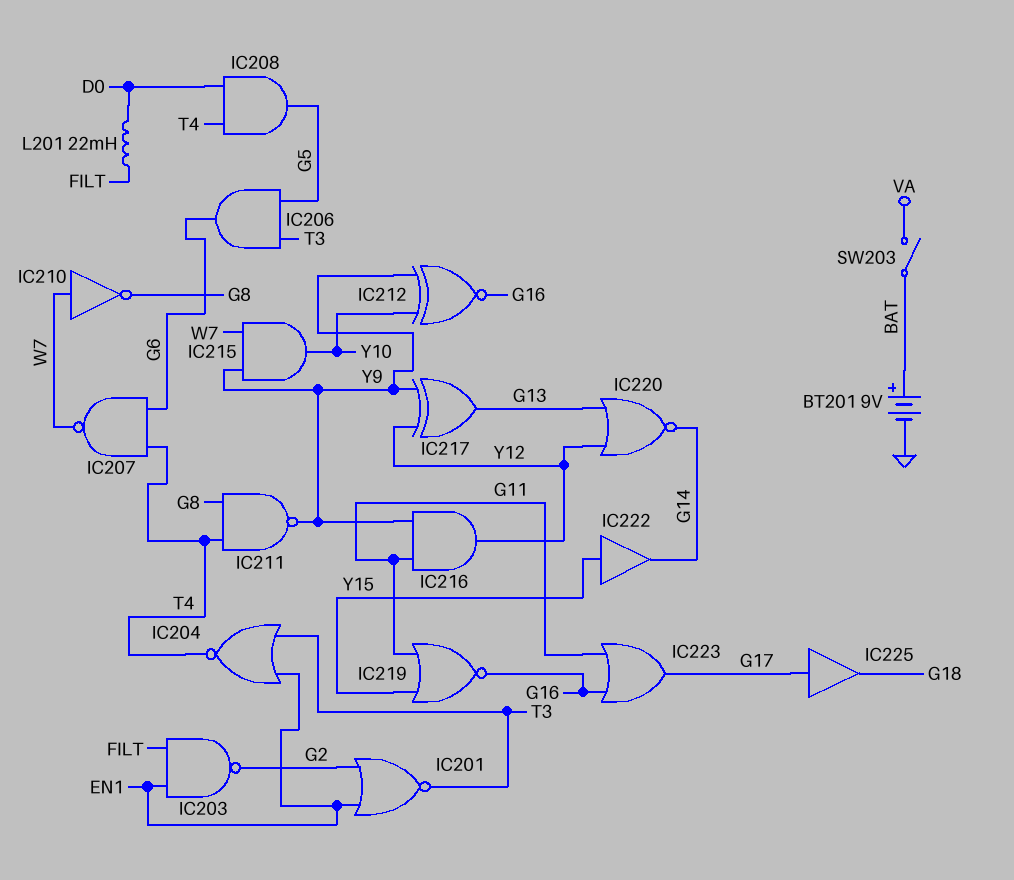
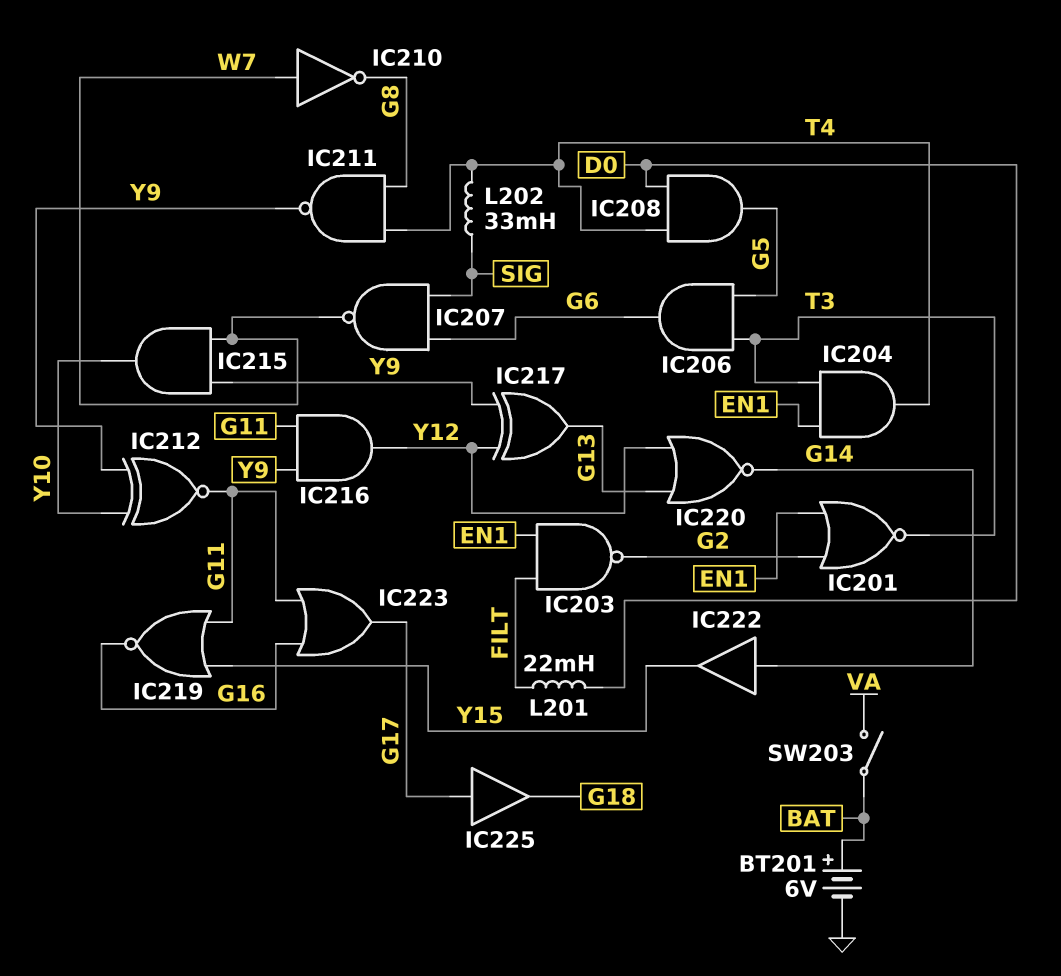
BT201: 9V (plus BAT, minus GND) -> 6V (plus BAT, minus GND)
IC204: NOR (in EN1, in T3, out T4) -> AND (in EN1, in T3, out T4)
IC207: NAND (in G6, in T4, out W7) -> NAND (in G6, in SIG, out W7)
IC212: XNOR (in Y9, in Y10, out G16) -> XNOR (in Y9, in Y10, out G11)
IC222: buffer (in Y15, out G14) -> buffer (in G14, out Y15)
L202: none -> 33mH (SIG, T4)

